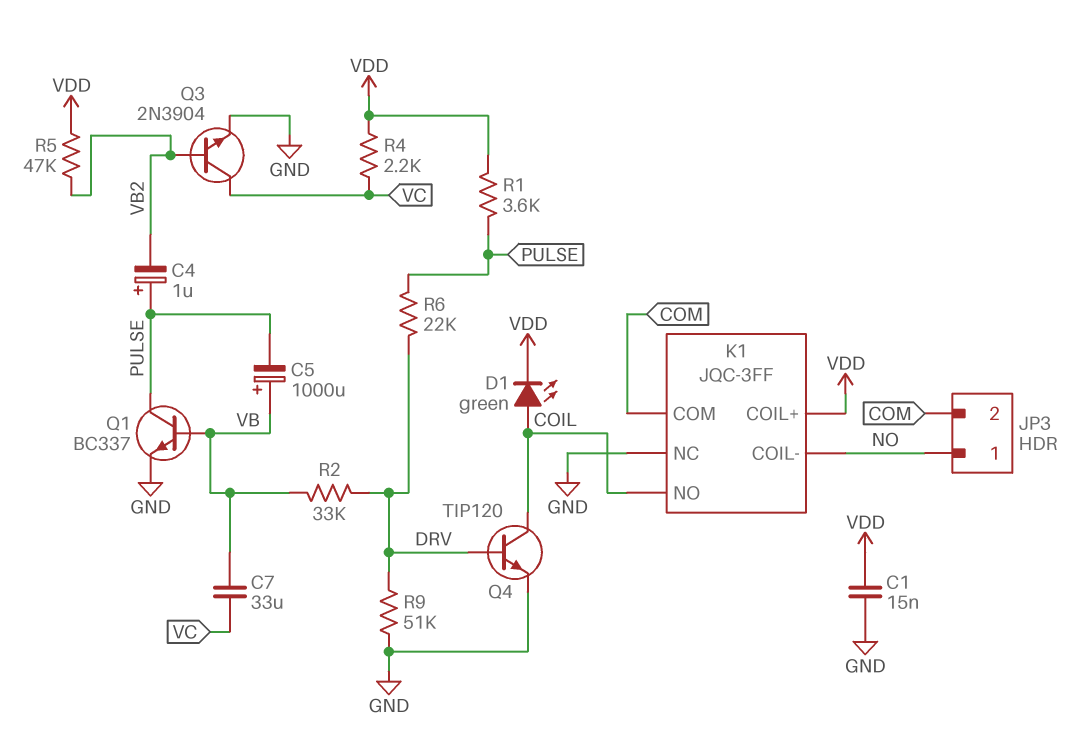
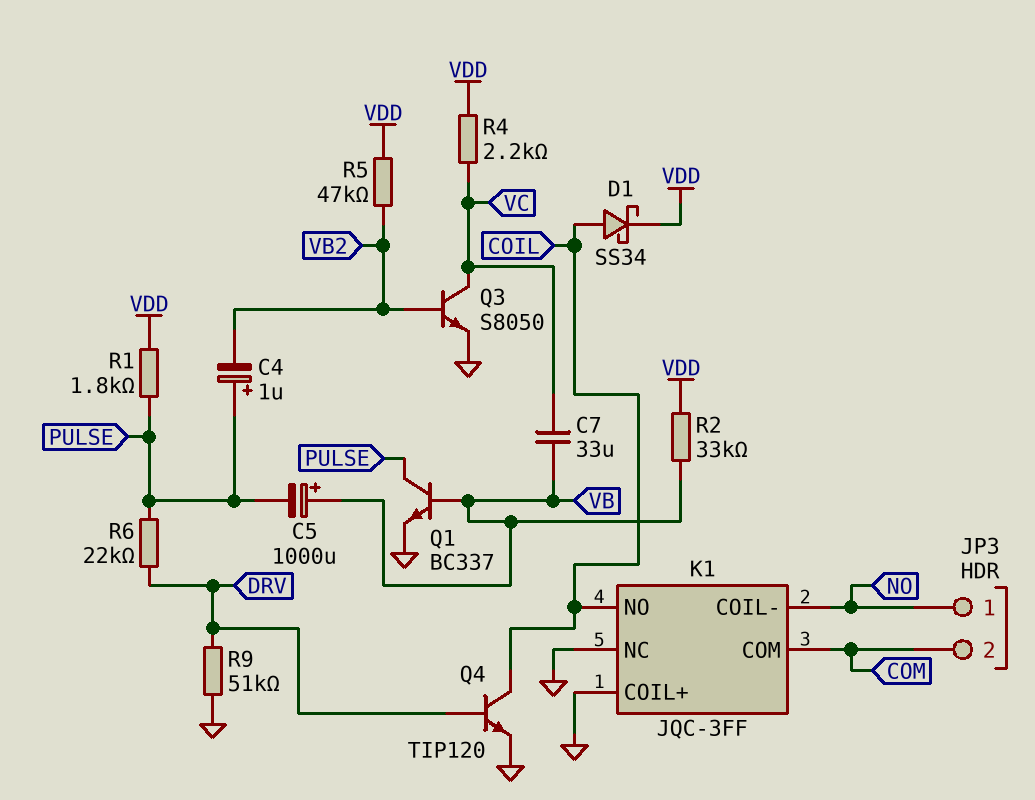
C1: 15nF (GND, VDD) -> none
D1: LED green (A COIL, K VDD) -> schottky SS34 (A COIL, K VDD)
K1 pin COIL+: VDD -> GND
Q3: NPN 2N3904 (B VB2, C VC, E GND) -> NPN S8050 (B VB2, C VC, E GND)
R1: 3.6k (PULSE, VDD) -> 1.8k (PULSE, VDD)
R2: 33k (DRV, VB) -> 33k (VB, VDD)

